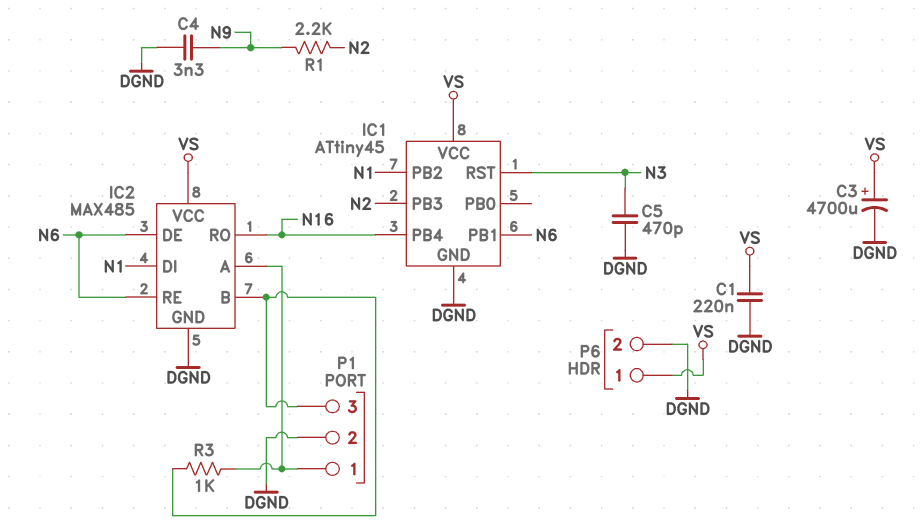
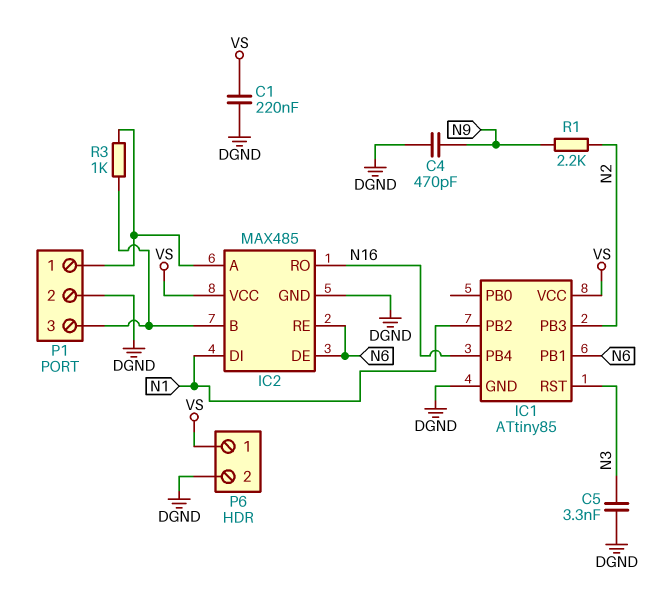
C3: 4700uF (plus VS, minus DGND) -> none
C4: 3.3nF (DGND, N9) -> 470pF (DGND, N9)
C5: 470pF (DGND, N3) -> 3.3nF (DGND, N3)
IC1: ATtiny45 -> ATtiny85

